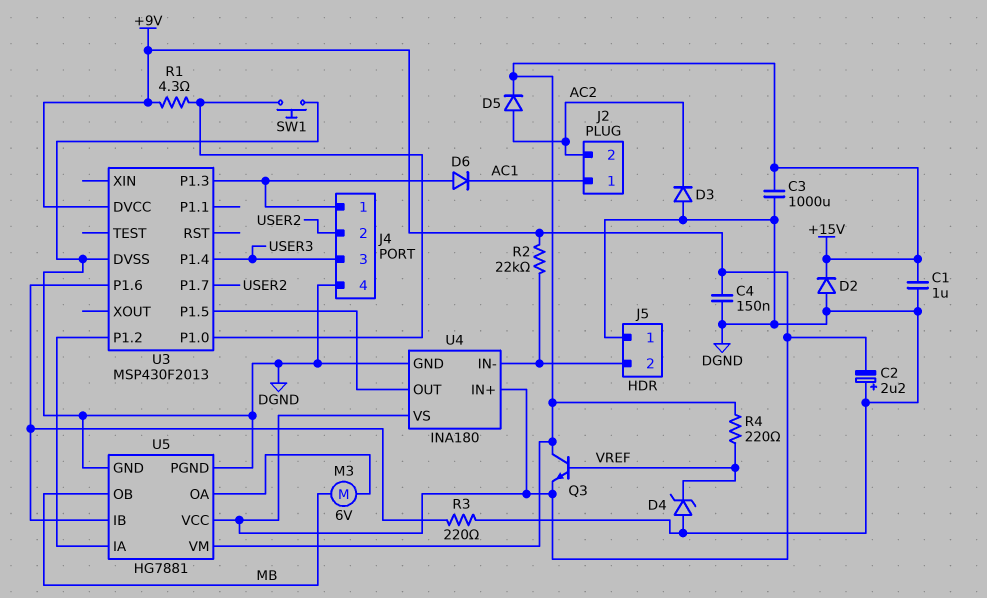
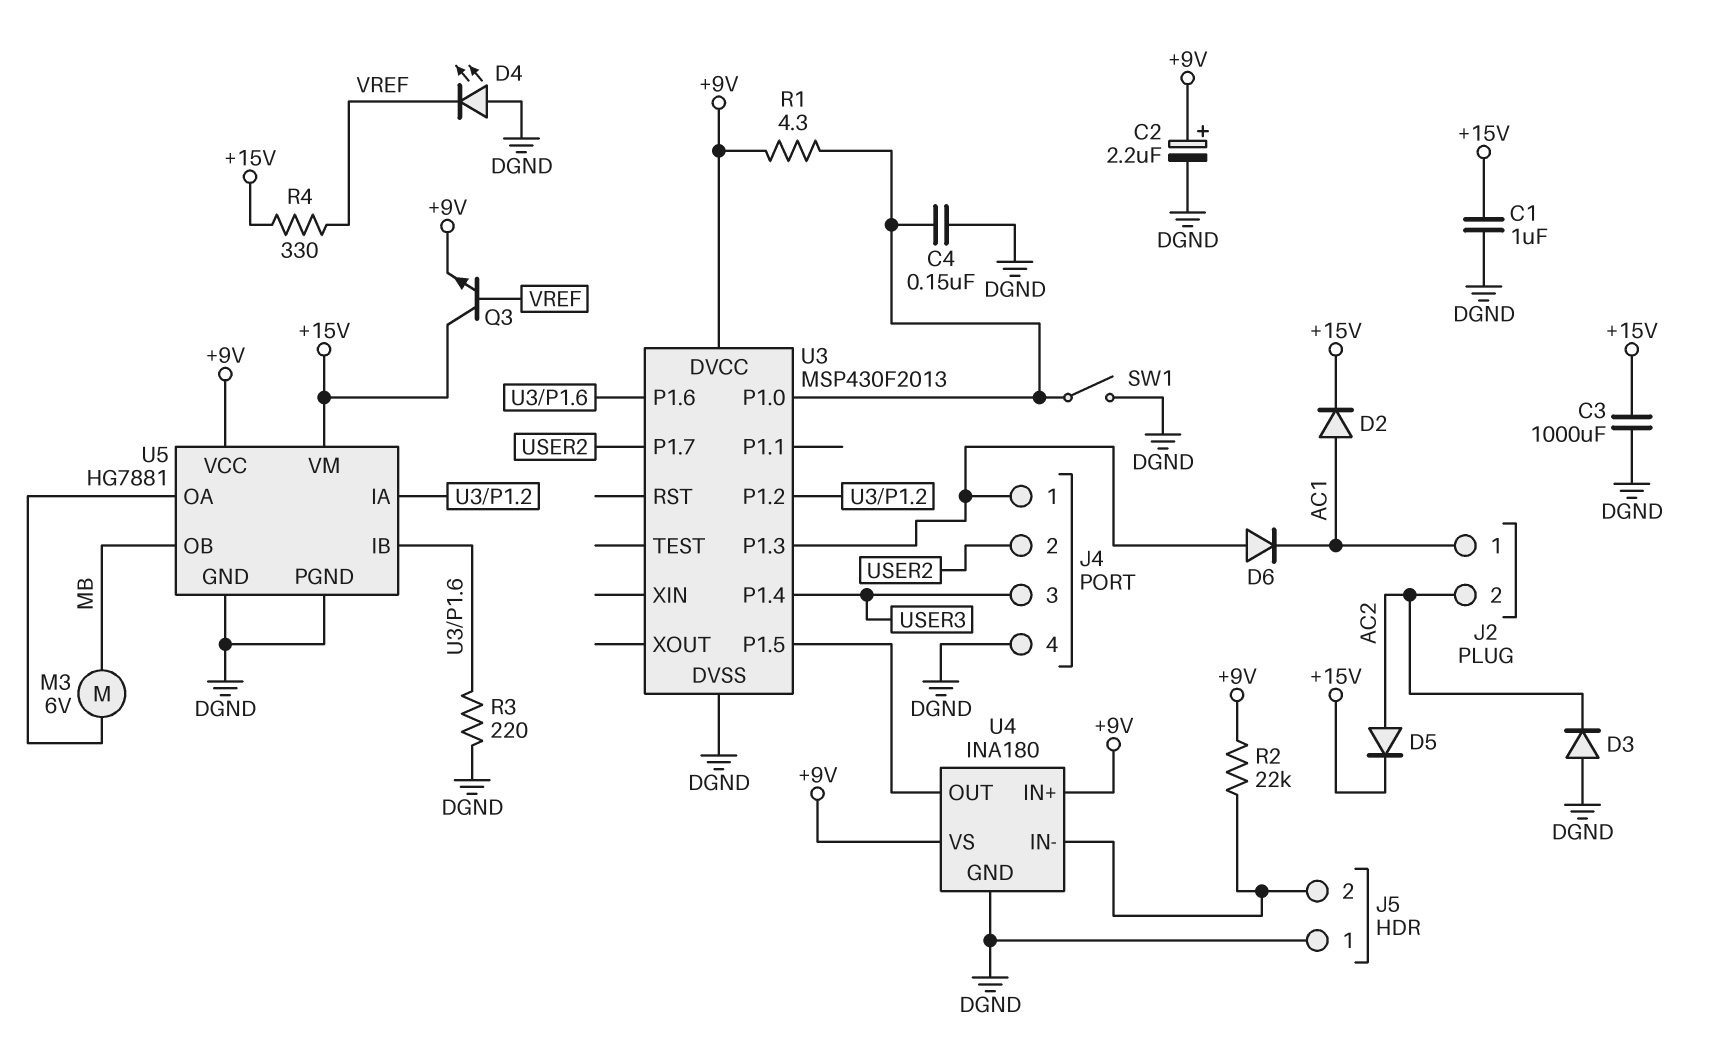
C2: 2.2uF (plus DGND, minus +9V) -> 2.2uF (plus +9V, minus DGND)
C4: 150nF (+9V, DGND) -> 150nF (DGND, U3/P1.0)
D2: diode (A DGND, K +15V) -> diode (A AC1, K +15V)
D4: zener (A DGND, K VREF) -> LED (A DGND, K VREF)
R4: 220 (+15V, VREF) -> 330 (+15V, VREF)
SW1: button (DGND, U3/P1.0) -> switch (DGND, U3/P1.0)

